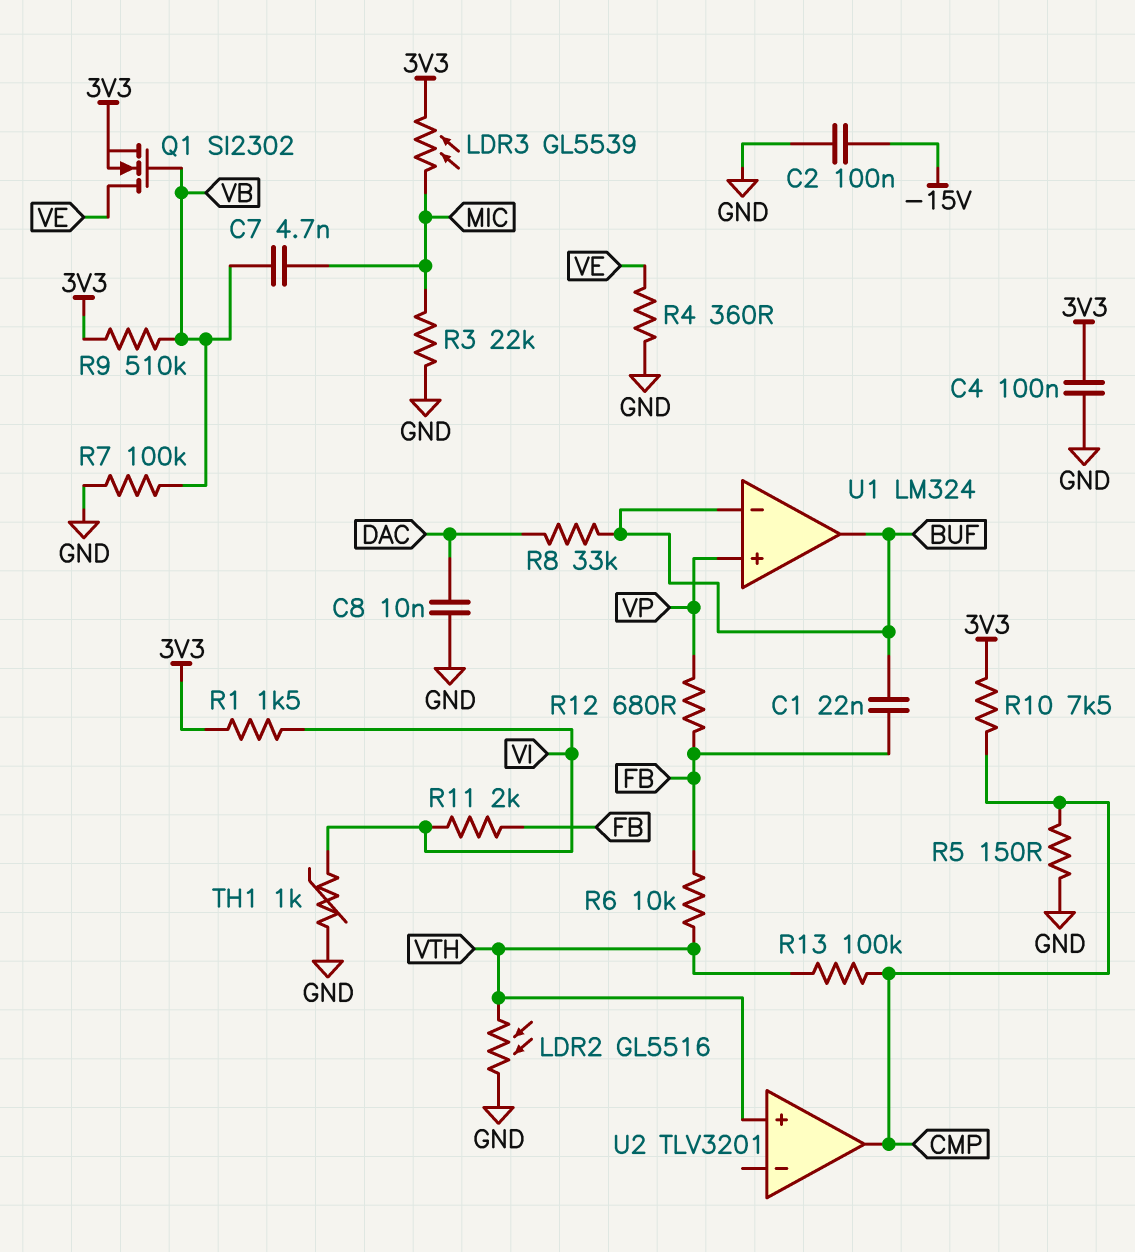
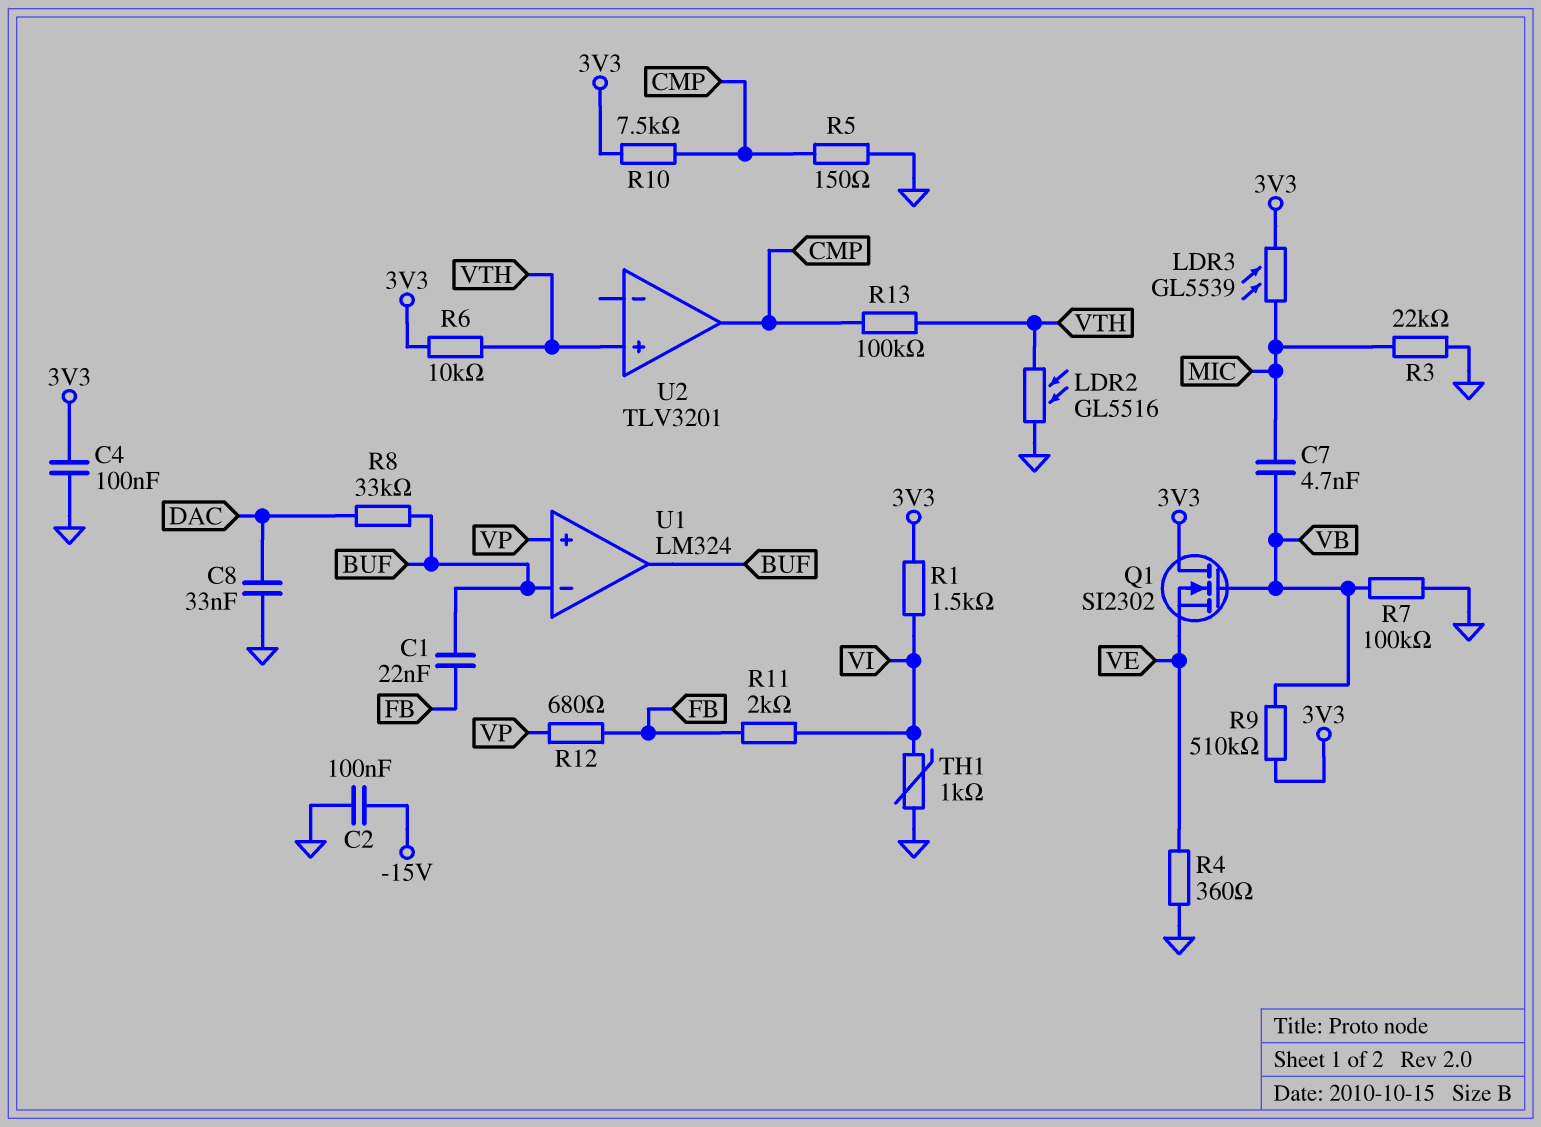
C8: 10nF (DAC, GND) -> 33nF (DAC, GND)
Q1: NMOS SI2302 (G VB, D VE, S 3V3) -> NMOS SI2302 (G VB, D 3V3, S VE)
R6: 10k (FB, VTH) -> 10k (3V3, VTH)

